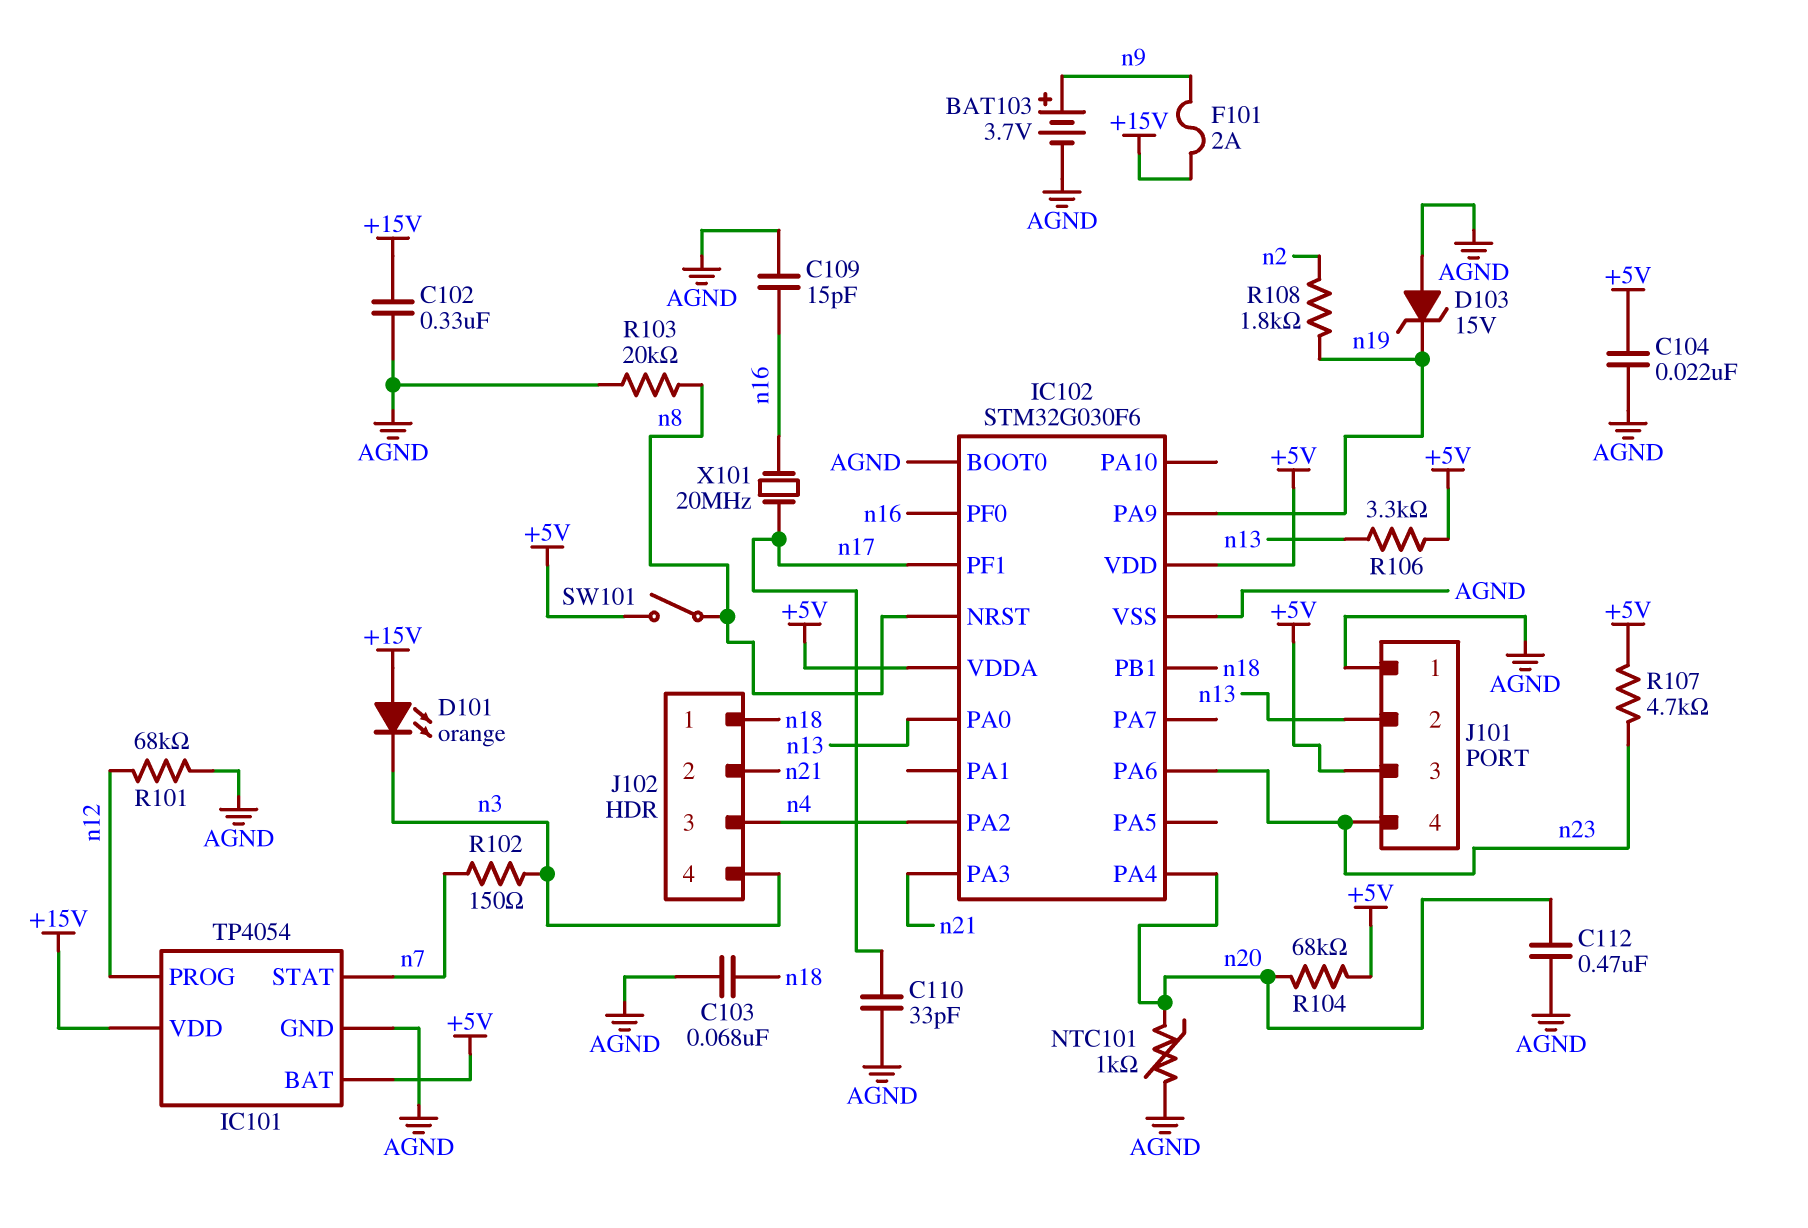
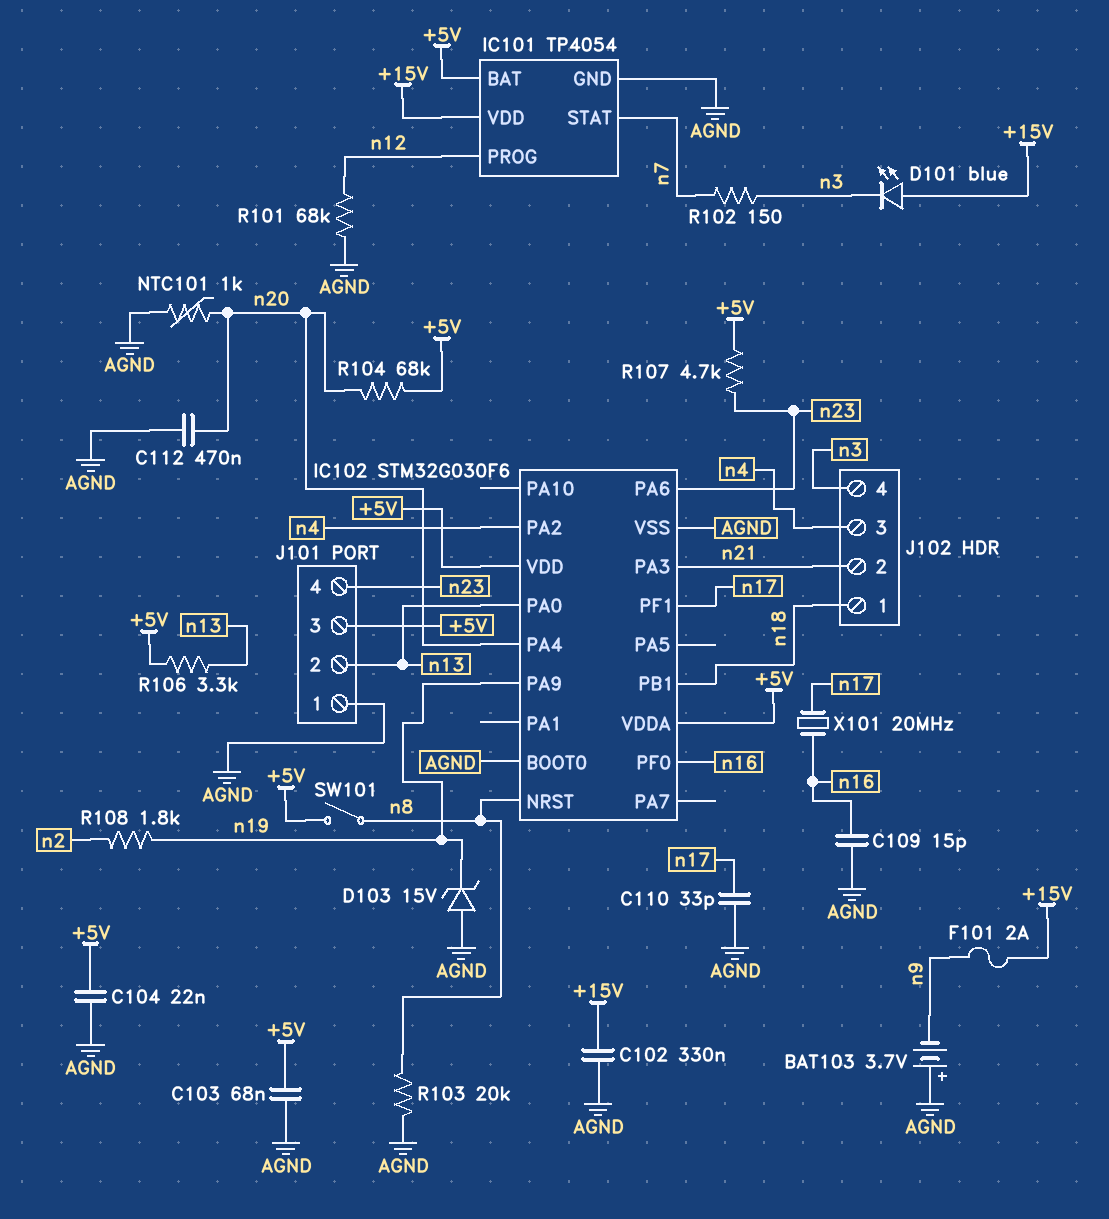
BAT103: 3.7V (plus n9, minus AGND) -> 3.7V (plus AGND, minus n9)
C103: 68nF (AGND, n18) -> 68nF (+5V, AGND)
D101: LED orange (A +15V, K n3) -> LED blue (A +15V, K n3)

